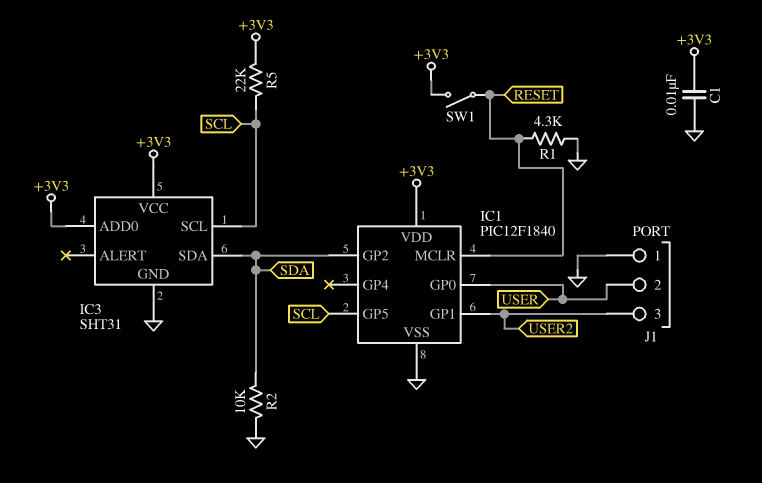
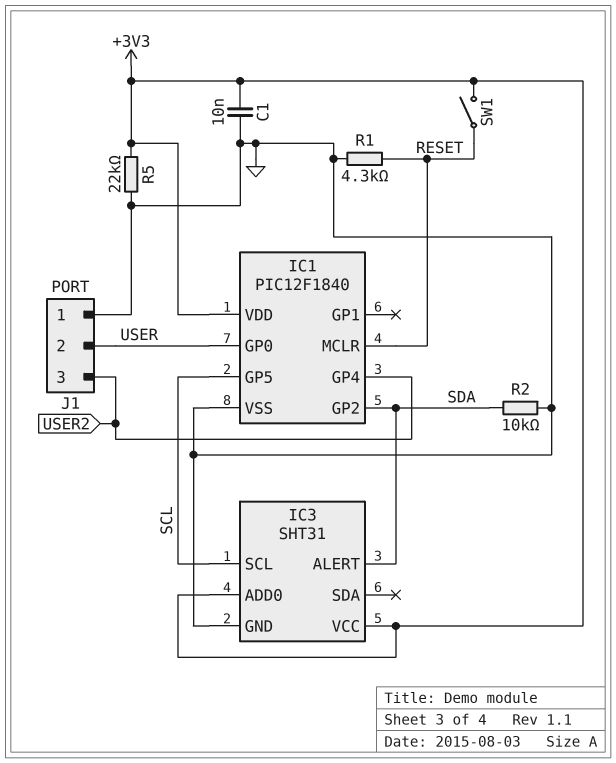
IC1 pin GP1: USER2 -> none
IC1 pin GP4: none -> USER2
IC3 pin ALERT: none -> SDA
IC3 pin SDA: SDA -> none
R5: 22k (+3V3, SCL) -> 22k (+3V3, GND)

